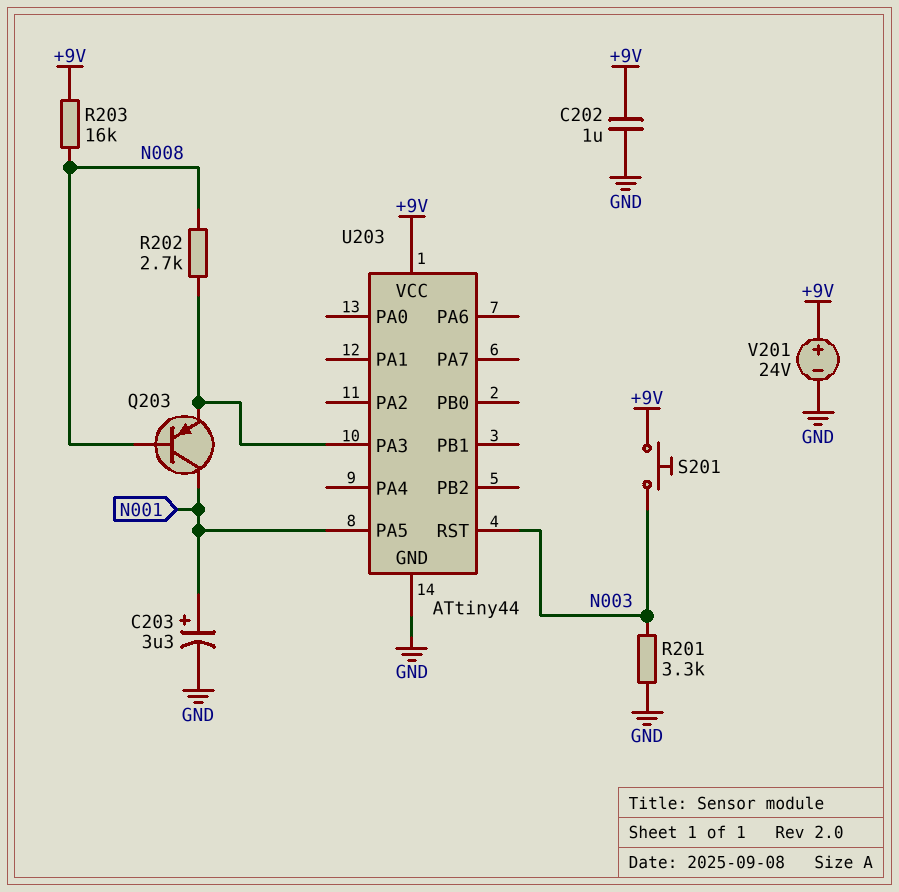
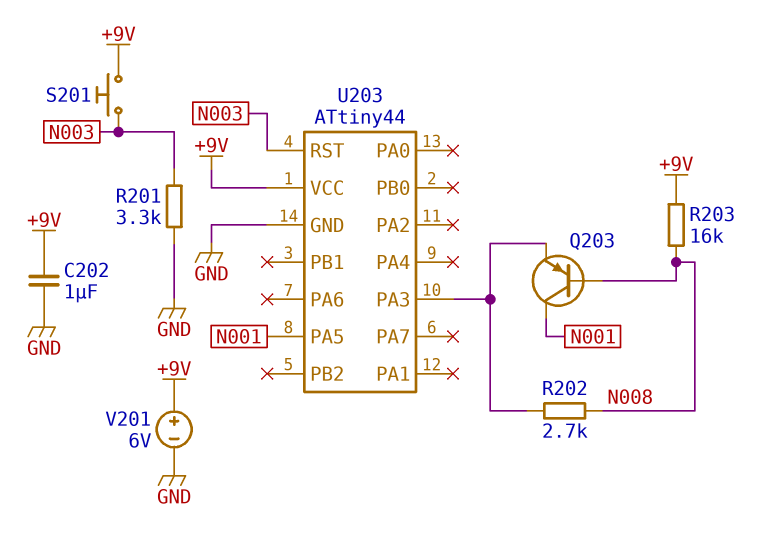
C203: 3.3uF (plus N001, minus GND) -> none
V201: 24V (plus +9V, minus GND) -> 6V (plus +9V, minus GND)

